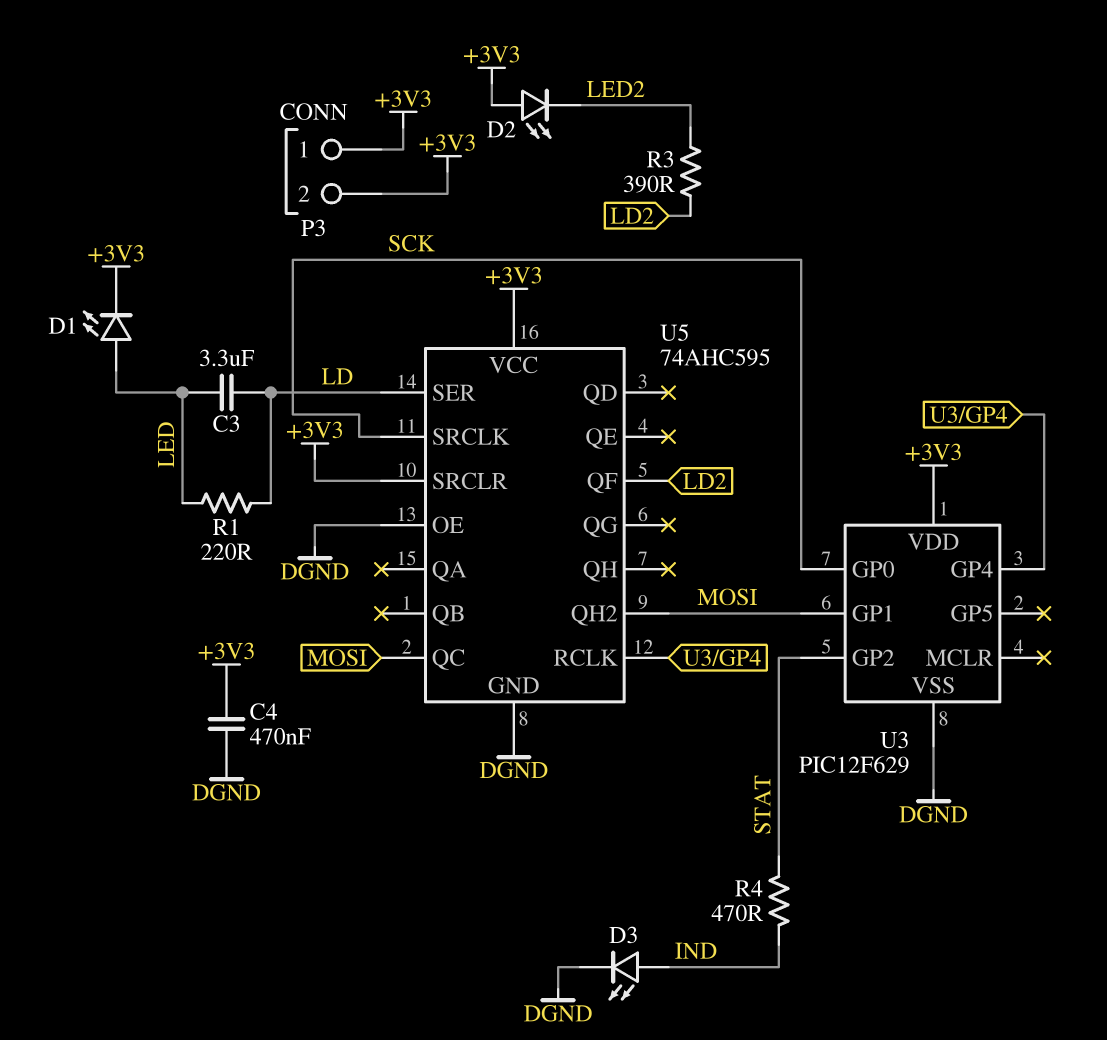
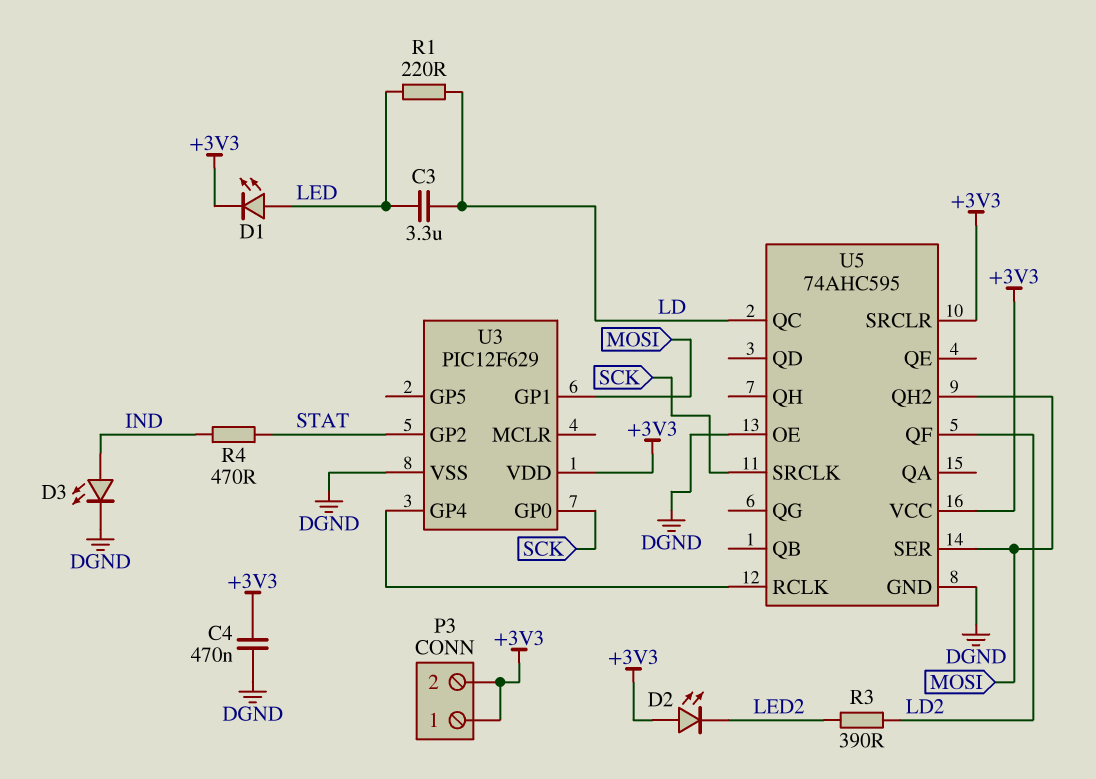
U5 pin QC: MOSI -> LD
U5 pin SER: LD -> MOSI

